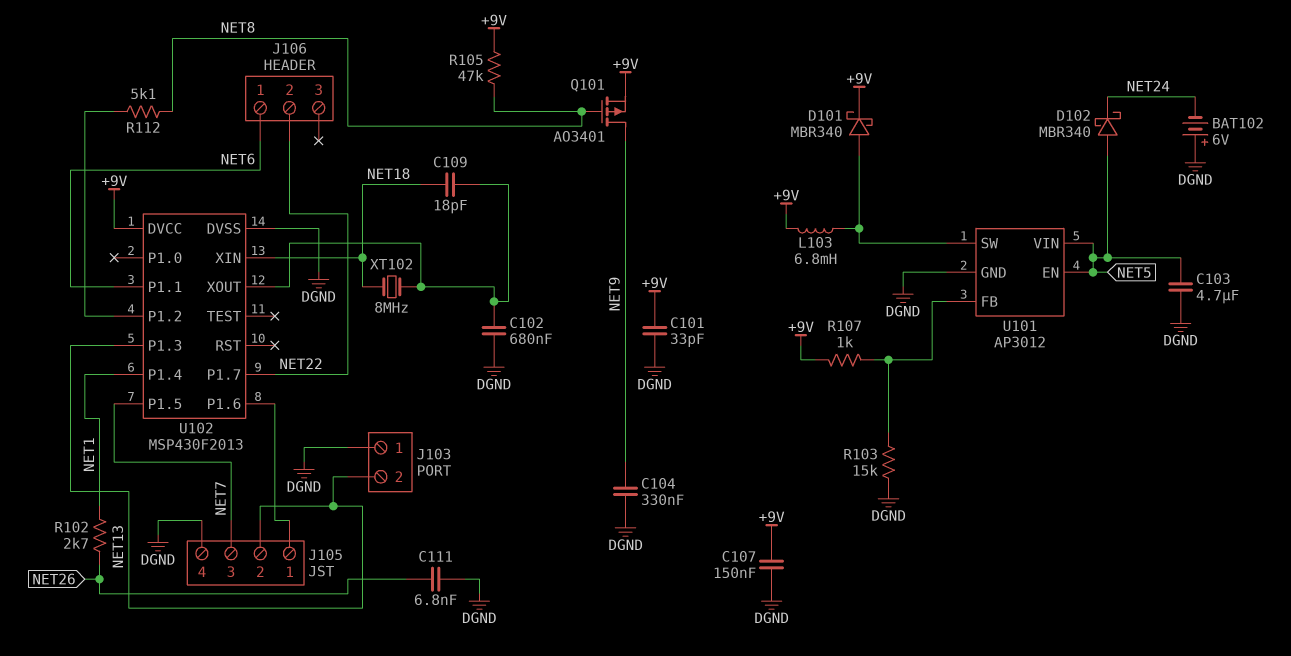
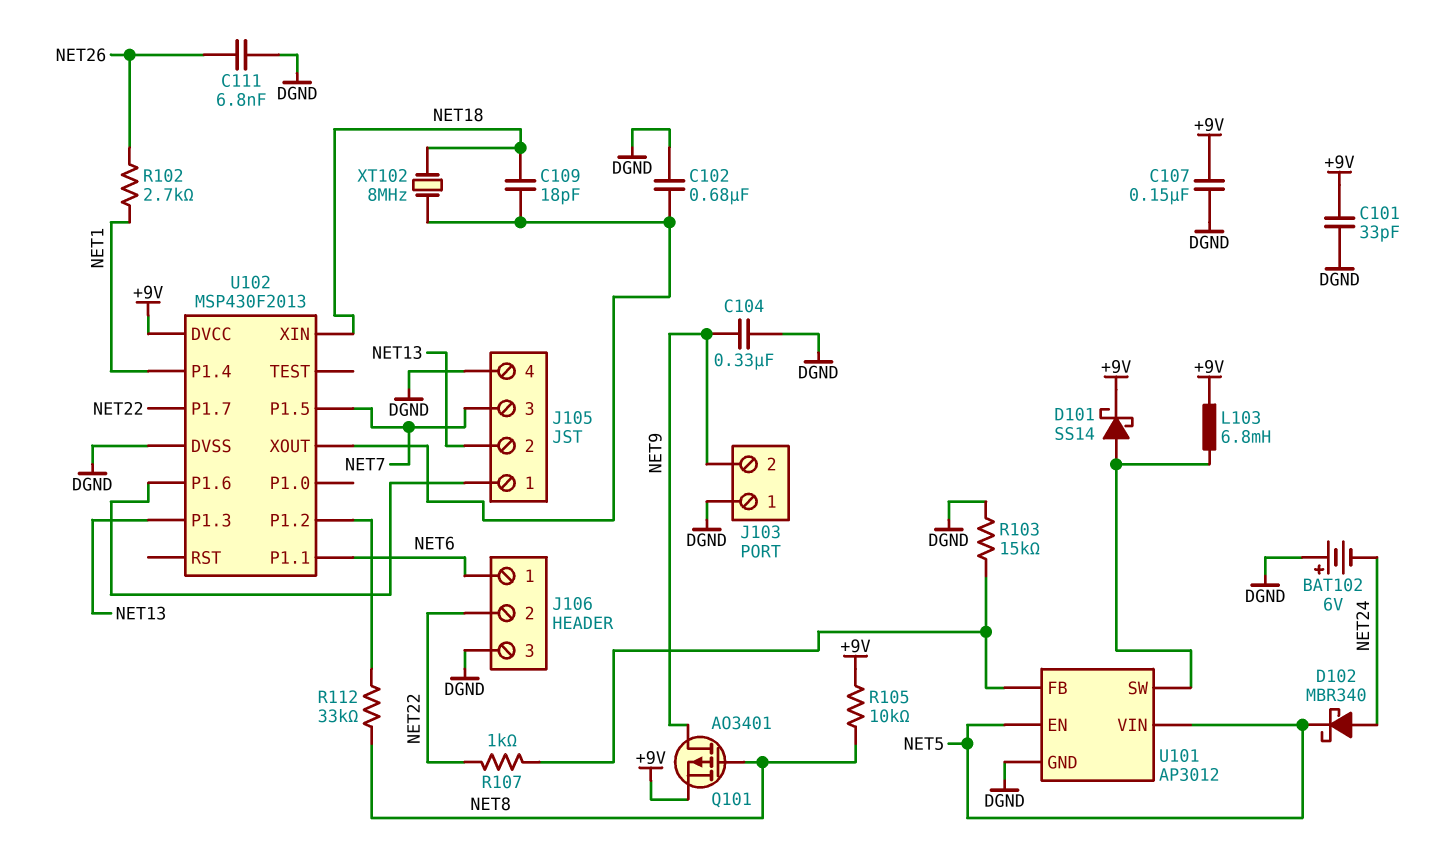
C103: 4.7uF (DGND, NET5) -> none
D101: schottky MBR340 (A U101/SW, K +9V) -> schottky SS14 (A U101/SW, K +9V)
D102: schottky MBR340 (A NET5, K NET24) -> schottky MBR340 (A NET24, K NET5)
J103 pin 2: NET13 -> NET9
J106 pin 3: none -> DGND
R105: 47k (+9V, NET8) -> 10k (+9V, NET8)
R107: 1k (+9V, U101/FB) -> 1k (NET22, U101/FB)
R112: 5.1k (NET8, U102/P1.2) -> 33k (NET8, U102/P1.2)

